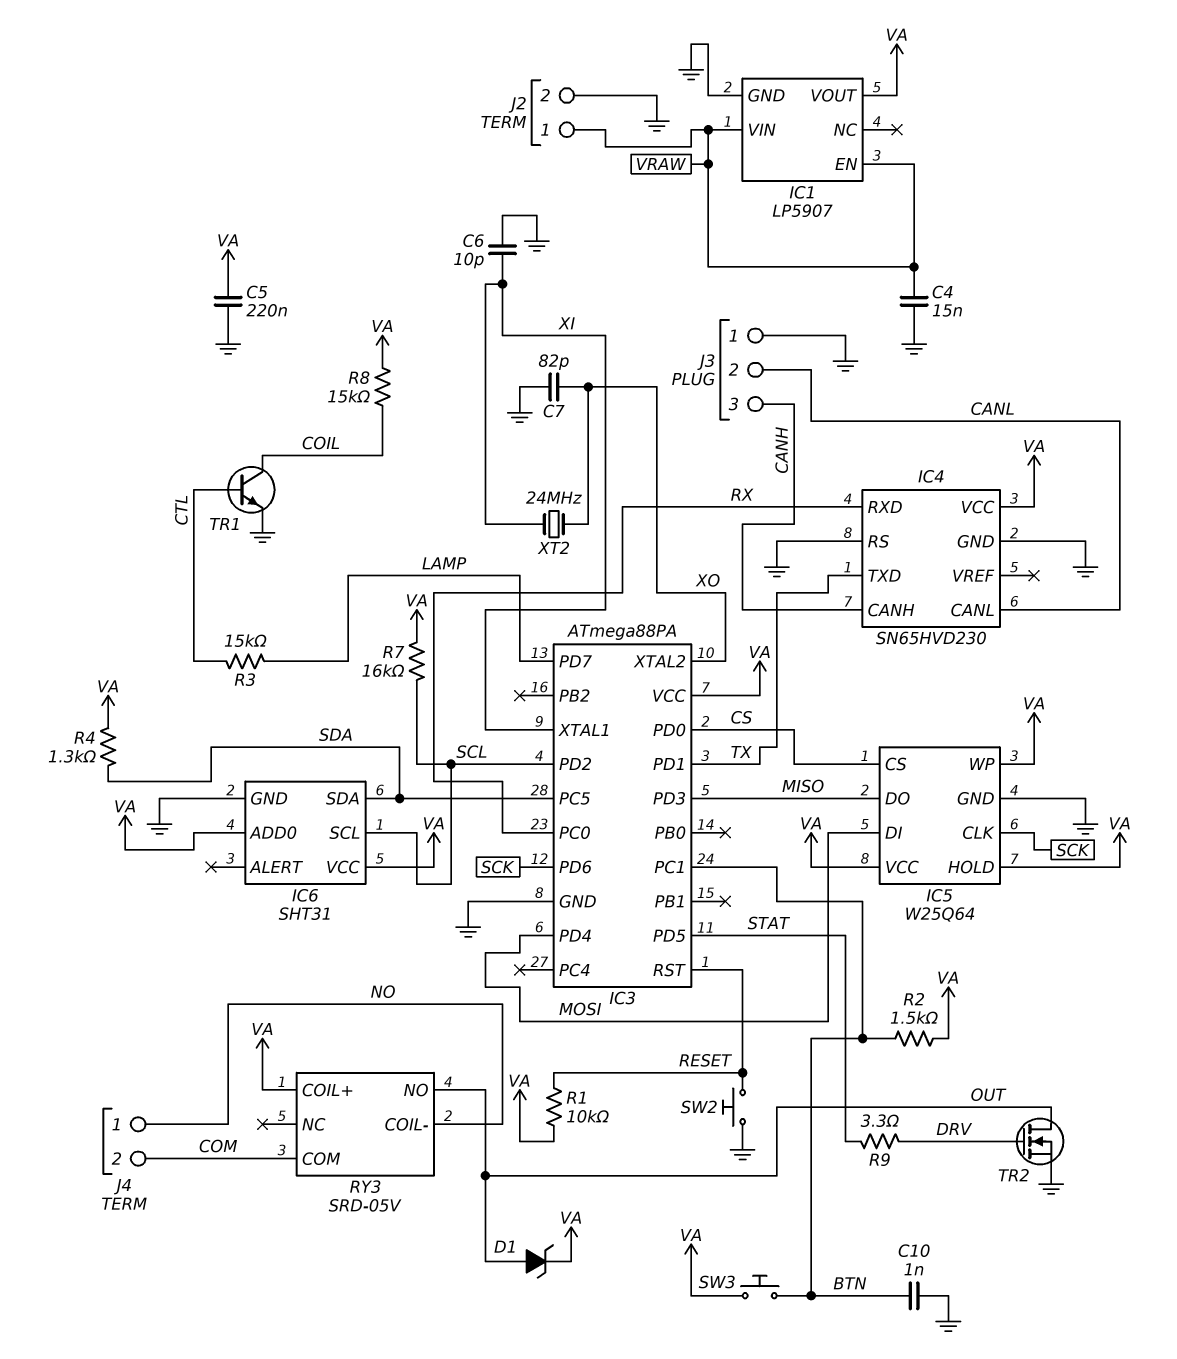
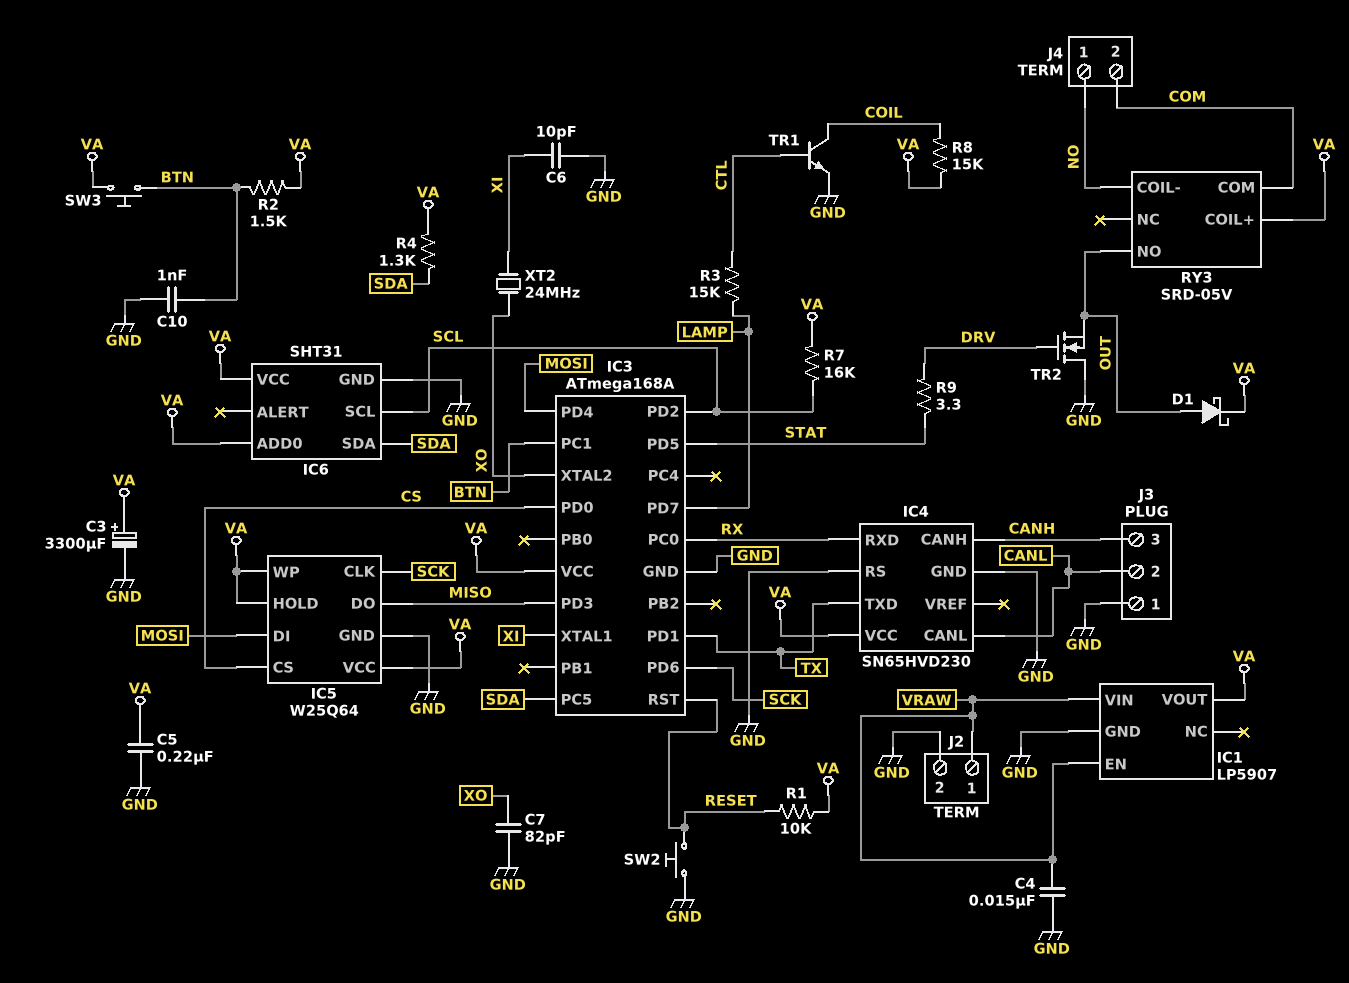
C3: none -> 3300uF (plus VA, minus GND)
D1: zener (A OUT, K VA) -> schottky (A OUT, K VA)
IC3: ATmega88PA -> ATmega168A
TR2: NMOS (G DRV, D OUT, S GND) -> NMOS (G DRV, D GND, S OUT)

